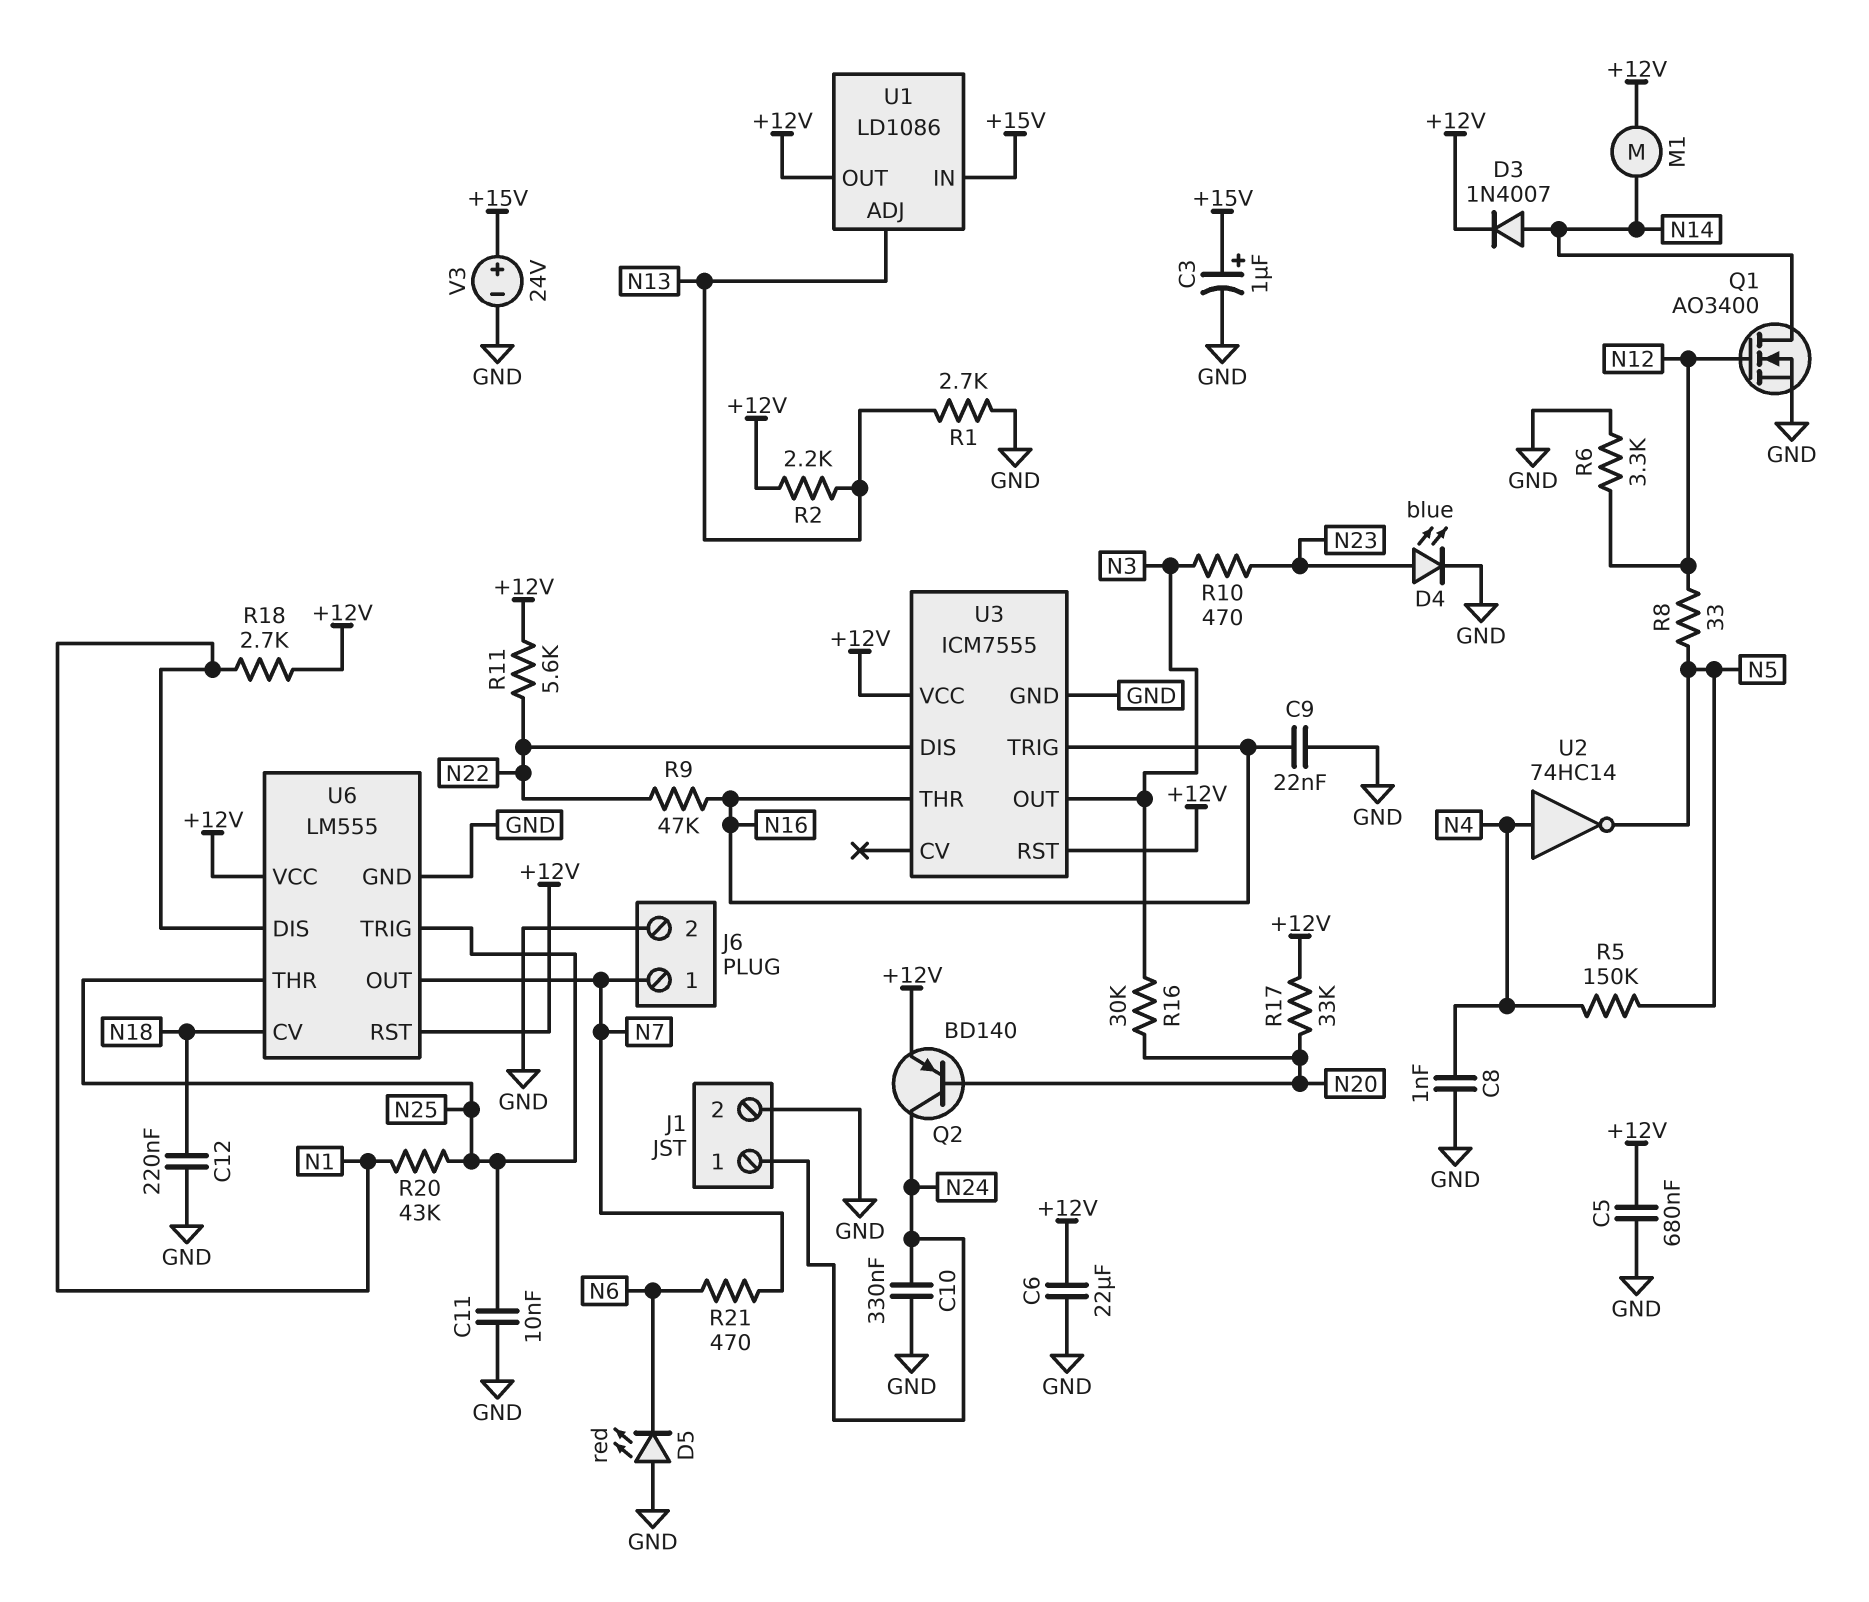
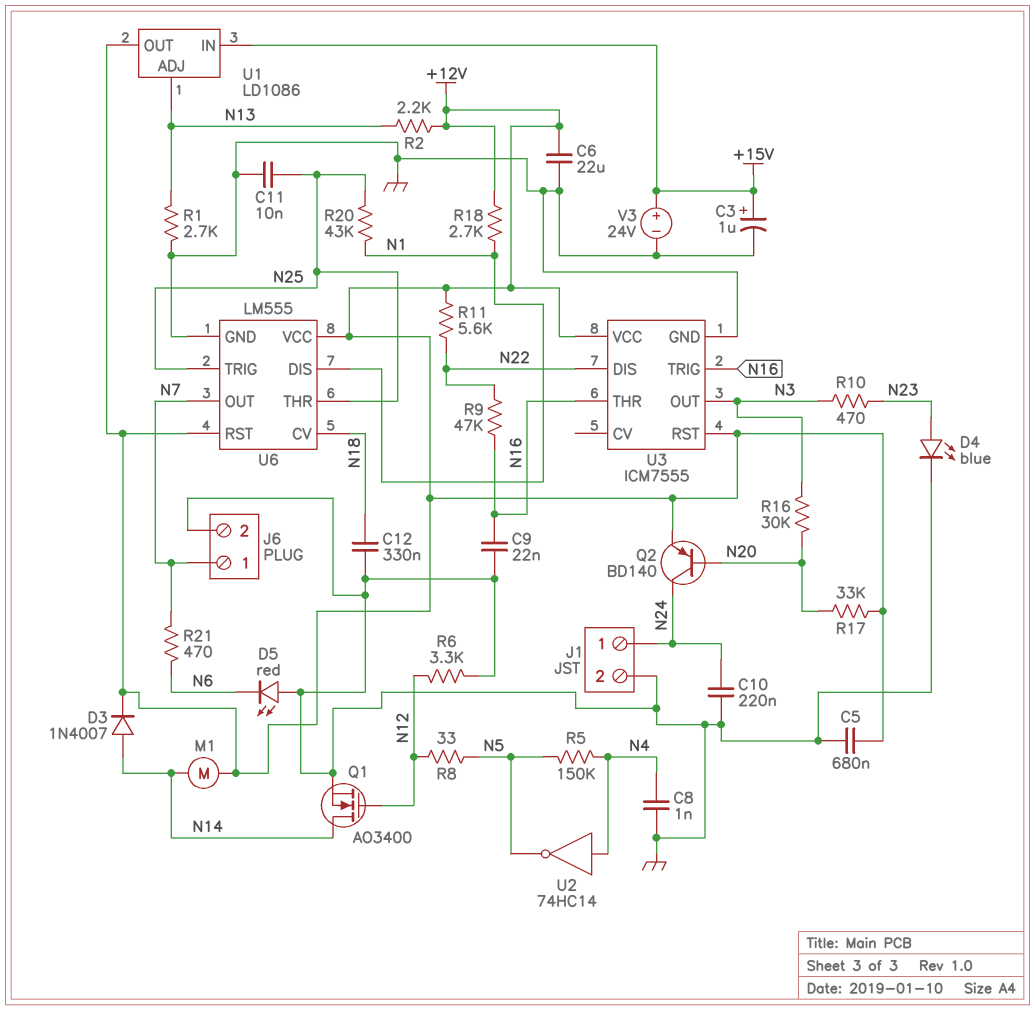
C10: 330nF (GND, N24) -> 220nF (GND, N24)
C12: 220nF (GND, N18) -> 330nF (GND, N18)

